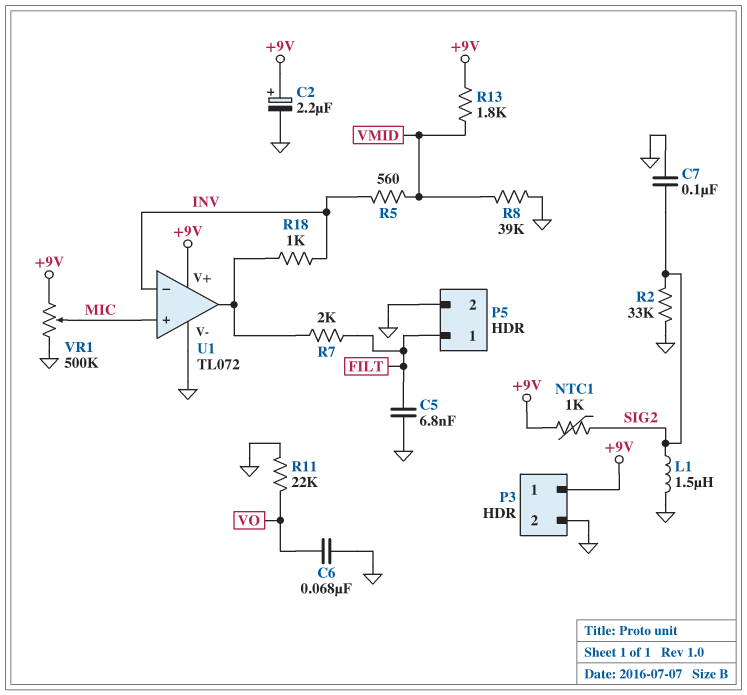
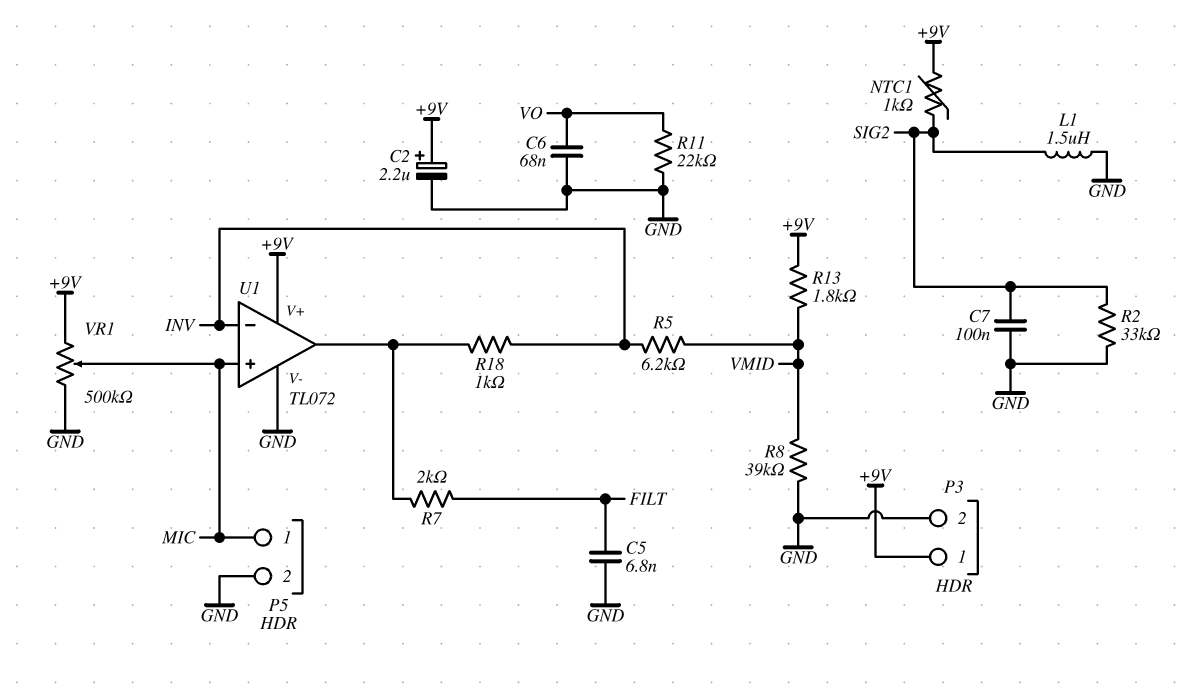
P5 pin 1: FILT -> MIC
R5: 560 (INV, VMID) -> 6.2k (INV, VMID)

